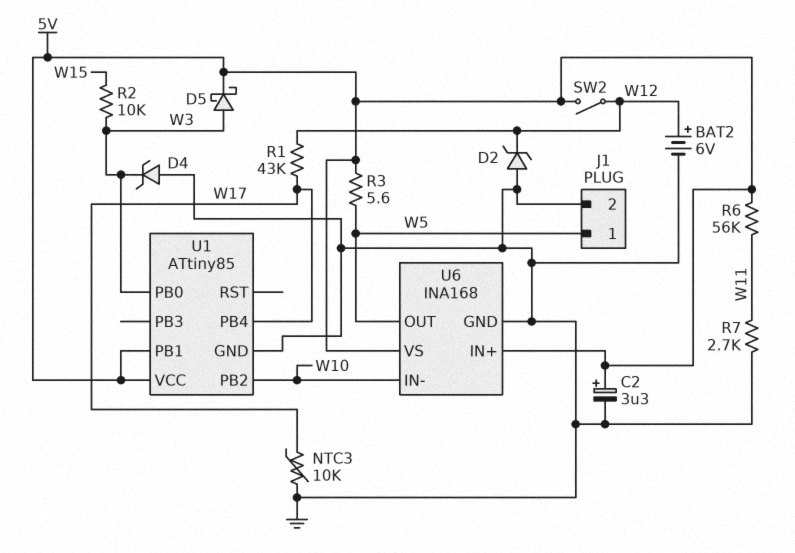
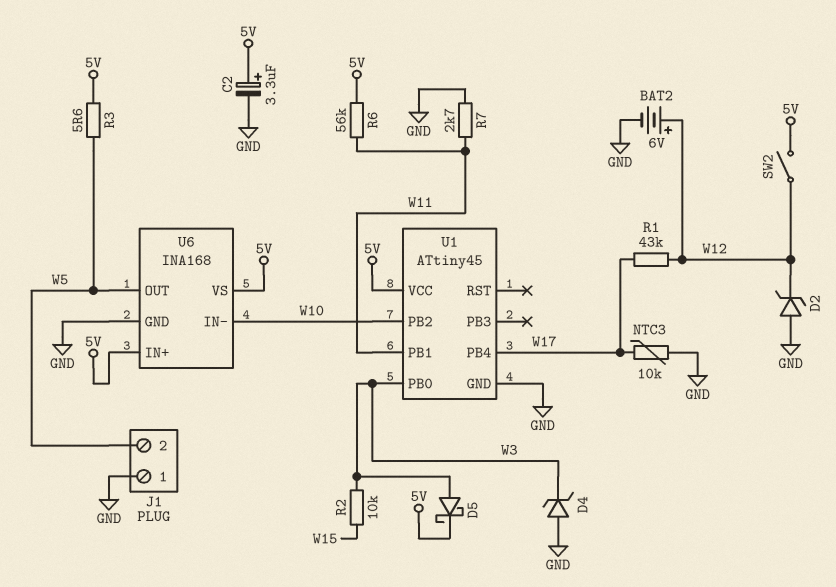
J1 pin 1: W5 -> GND
J1 pin 2: GND -> W5
U1: ATtiny85 -> ATtiny45
U1 pin PB1: 5V -> W11

